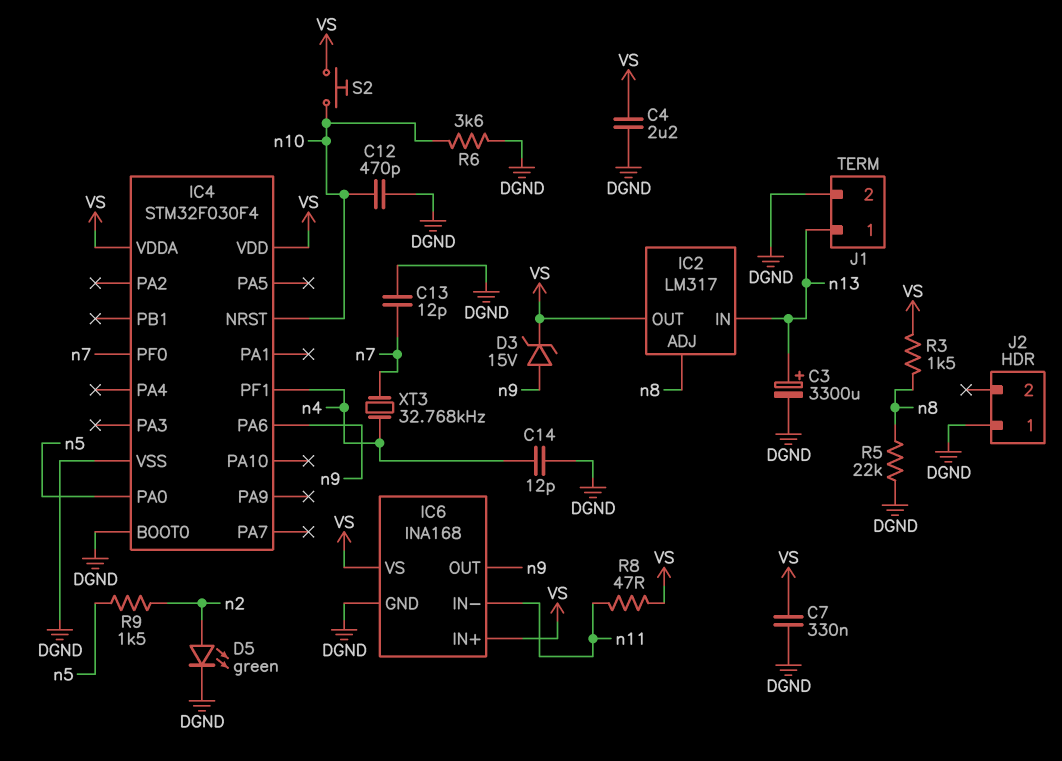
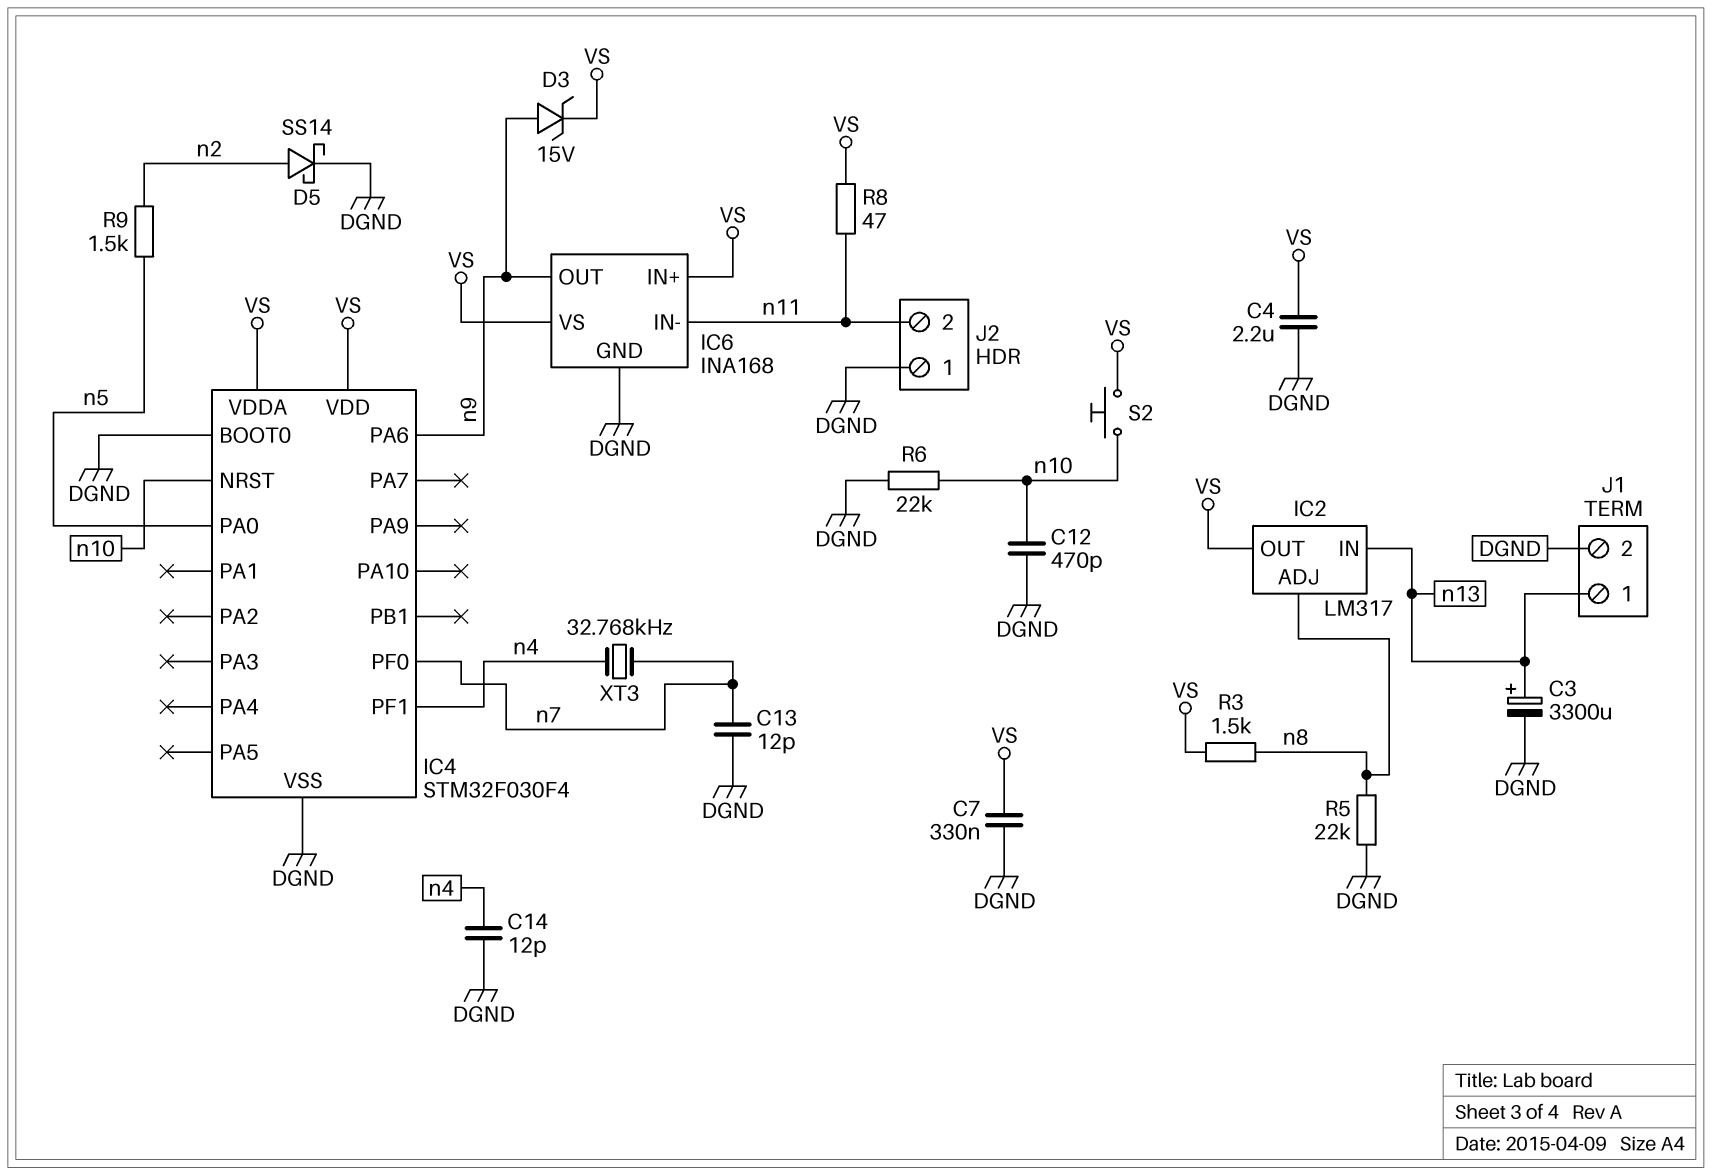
D5: LED green (A n2, K DGND) -> schottky SS14 (A n2, K DGND)
J2 pin 2: none -> n11
R6: 3.6k (DGND, n10) -> 22k (DGND, n10)

